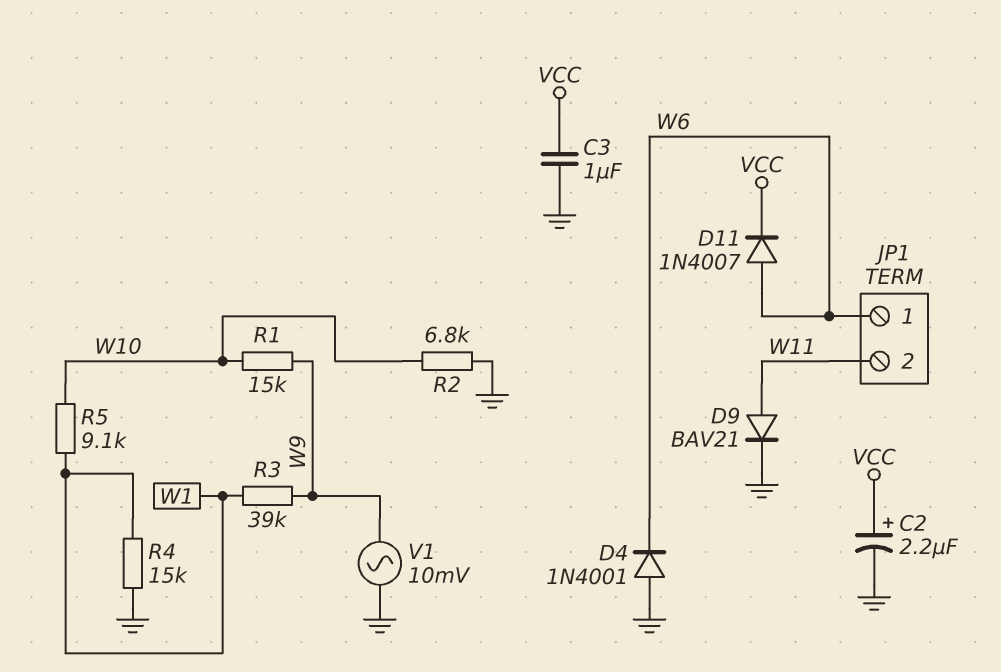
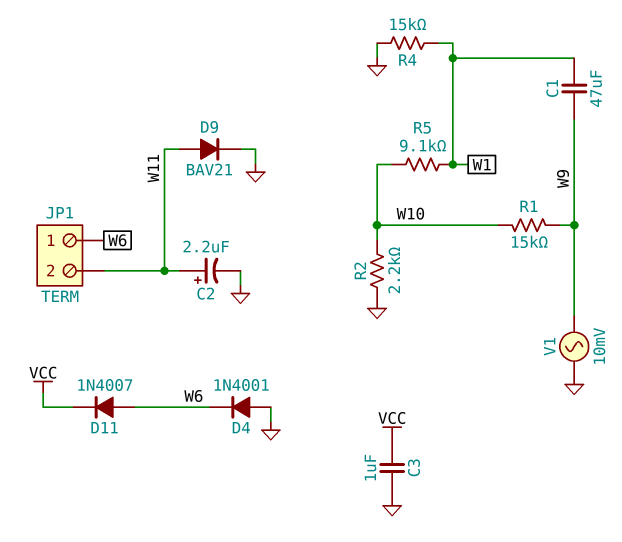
C1: none -> 47uF (W1, W9)
C2: 2.2uF (plus VCC, minus GND) -> 2.2uF (plus W11, minus GND)
R2: 6.8k (GND, W10) -> 2.2k (GND, W10)
R3: 39k (W1, W9) -> none

